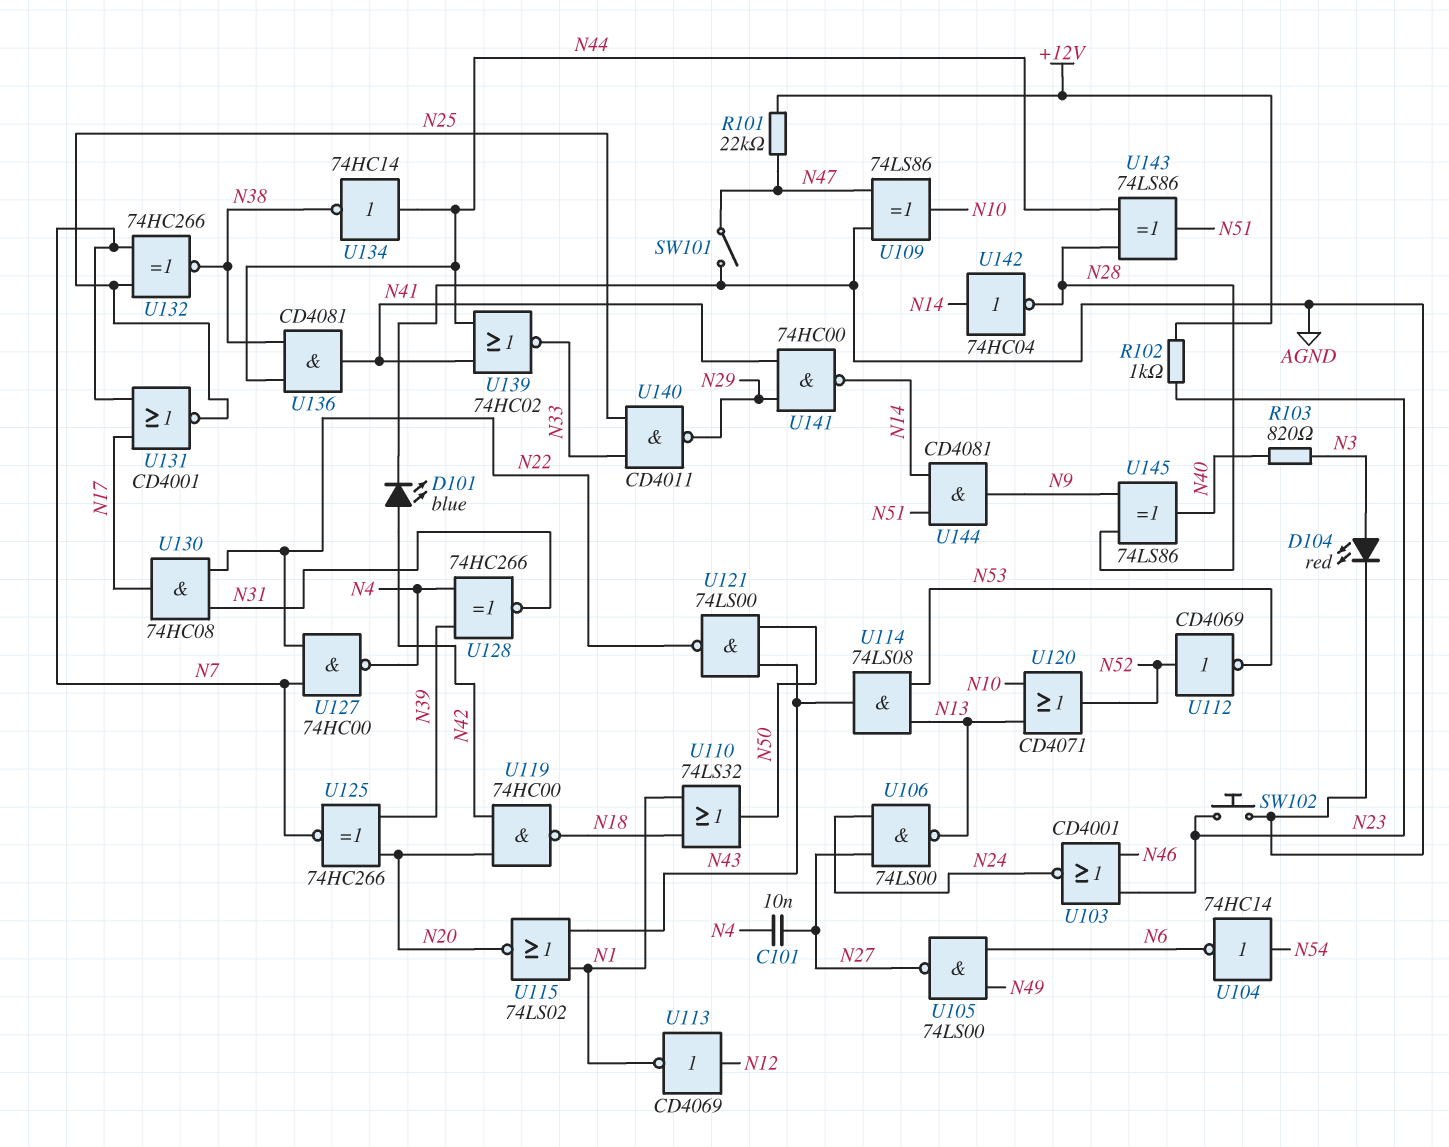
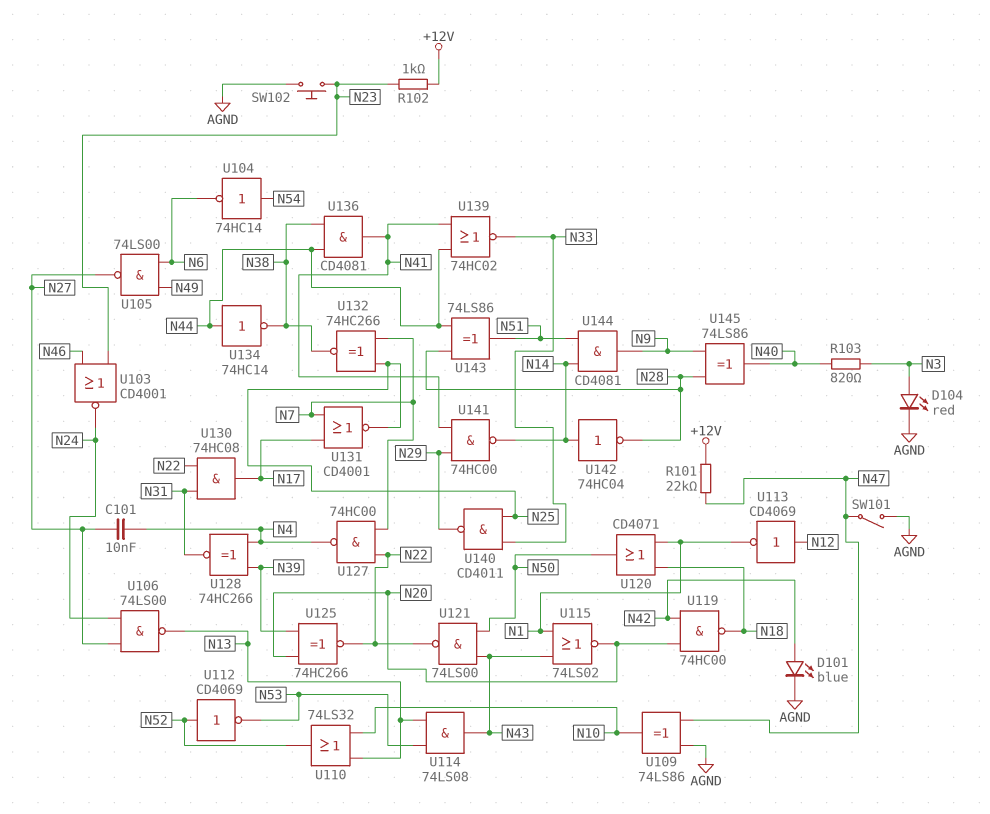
U110: OR 74LS32 (in N1, in N18, out N50) -> OR 74LS32 (in N10, in N13, out N52)
U120: OR CD4071 (in N10, in N13, out N52) -> OR CD4071 (in N1, in N18, out N50)
U125: XNOR 74HC266 (in N20, in N39, out N7) -> XNOR 74HC266 (in N20, in N39, out N22)

